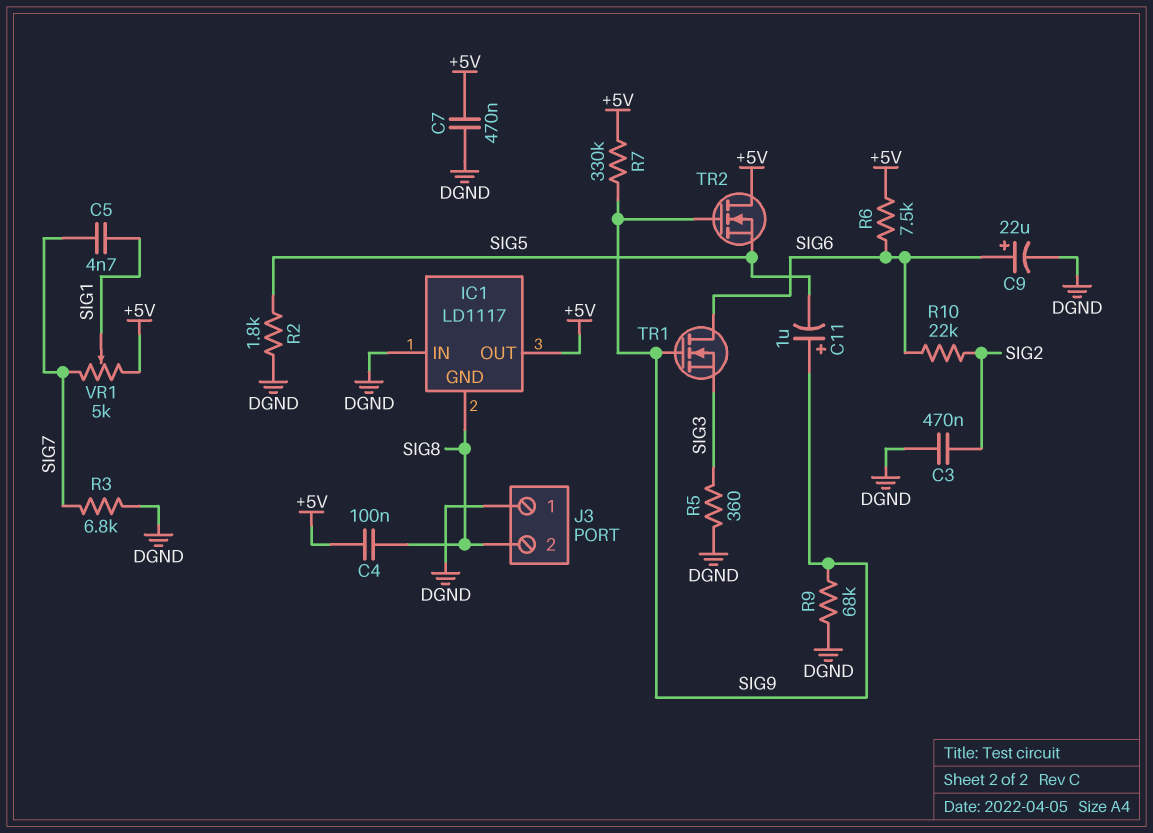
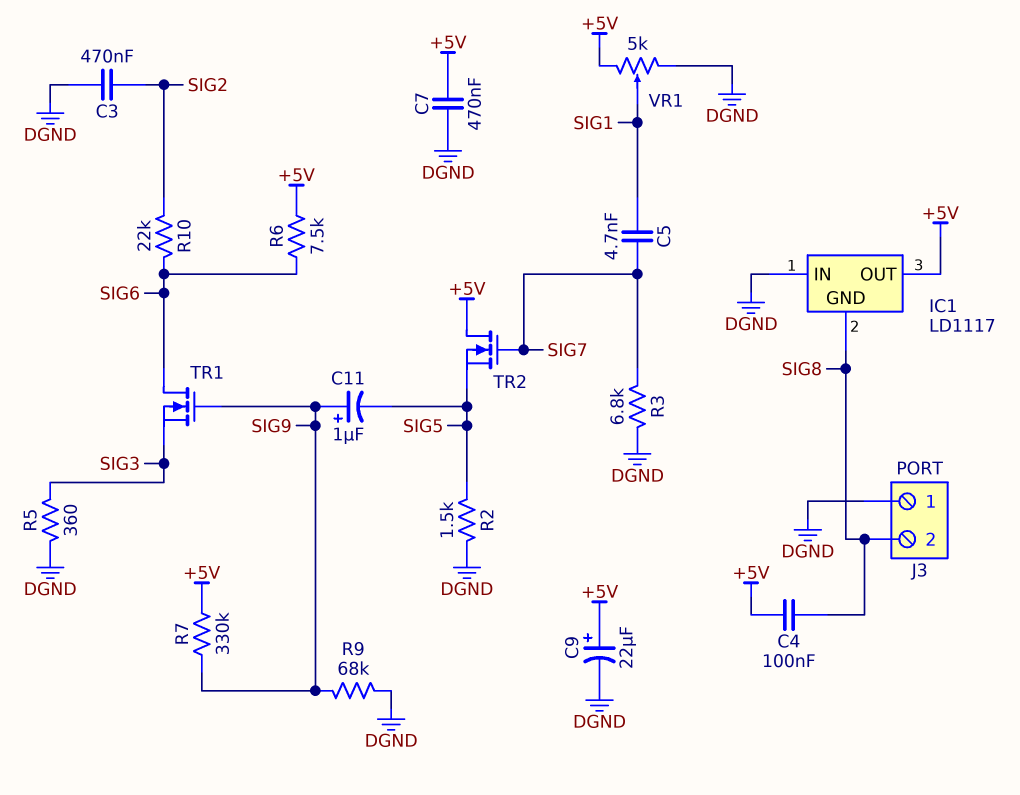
C9: 22uF (plus SIG6, minus DGND) -> 22uF (plus +5V, minus DGND)
R2: 1.8k (DGND, SIG5) -> 1.5k (DGND, SIG5)
TR2: NMOS (G SIG9, D +5V, S SIG5) -> NMOS (G SIG7, D +5V, S SIG5)
VR1: 5k (+5V, SIG7, wiper SIG1) -> 5k (+5V, DGND, wiper SIG1)

